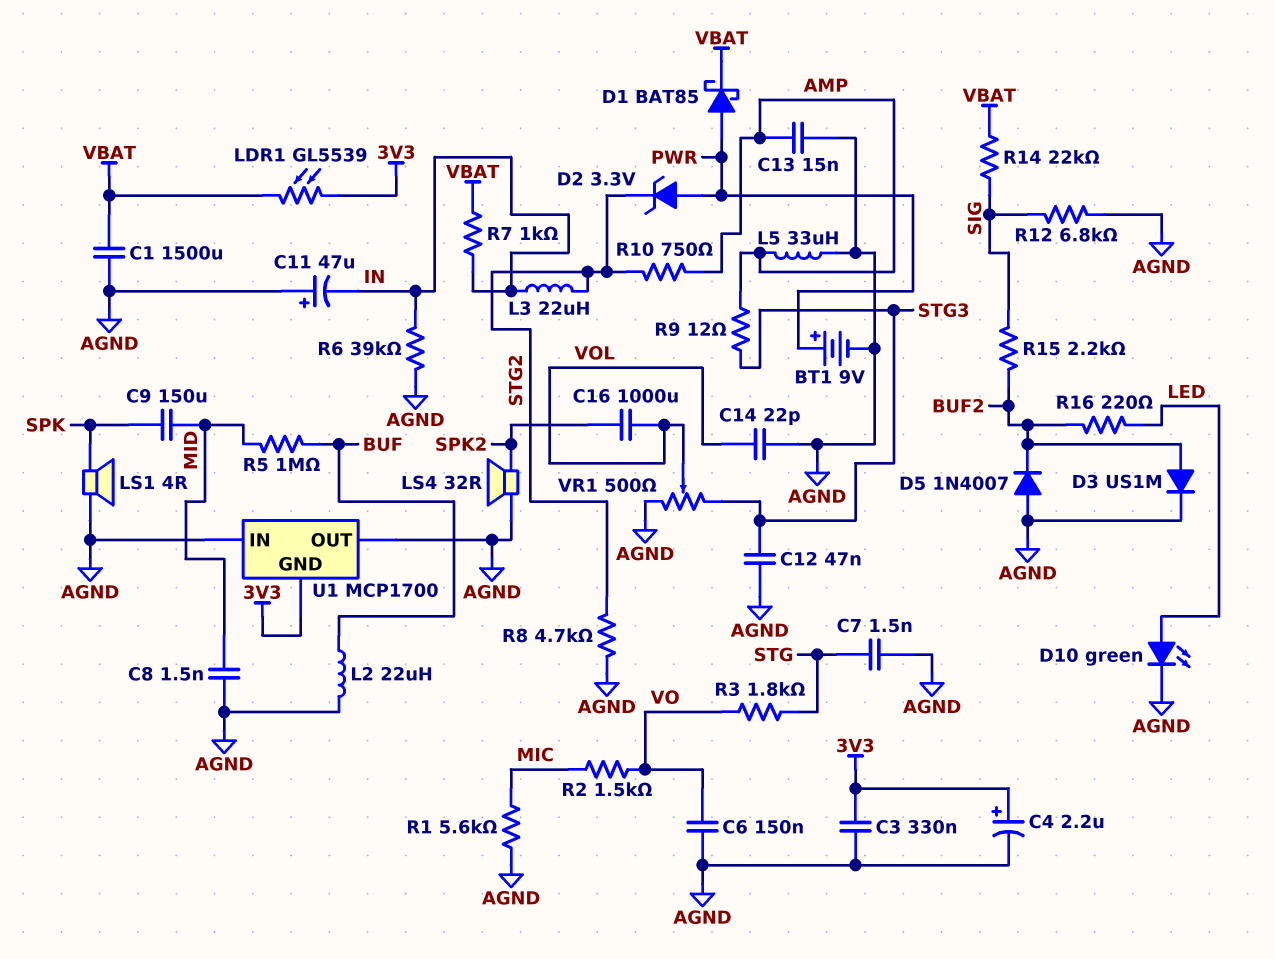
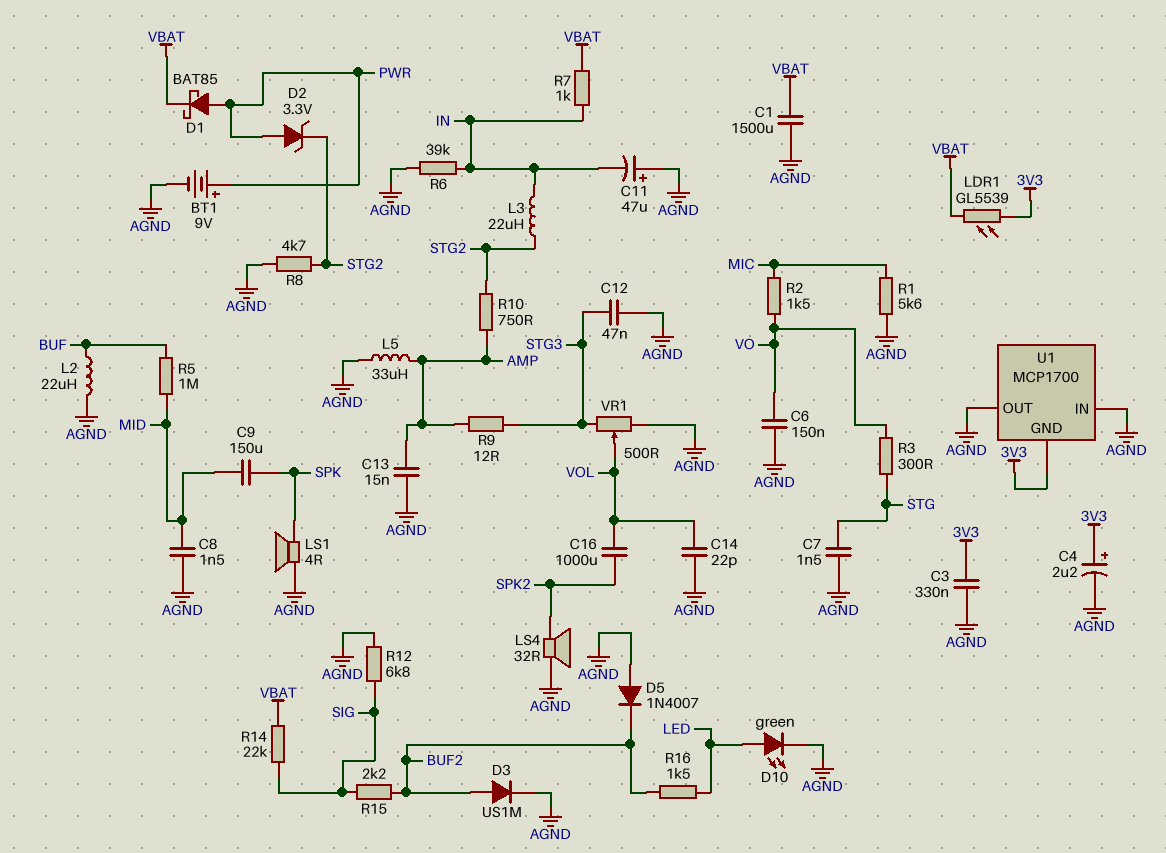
R3: 1.8k (STG, VO) -> 300 (STG, VO)
R16: 220 (BUF2, LED) -> 1.5k (BUF2, LED)

